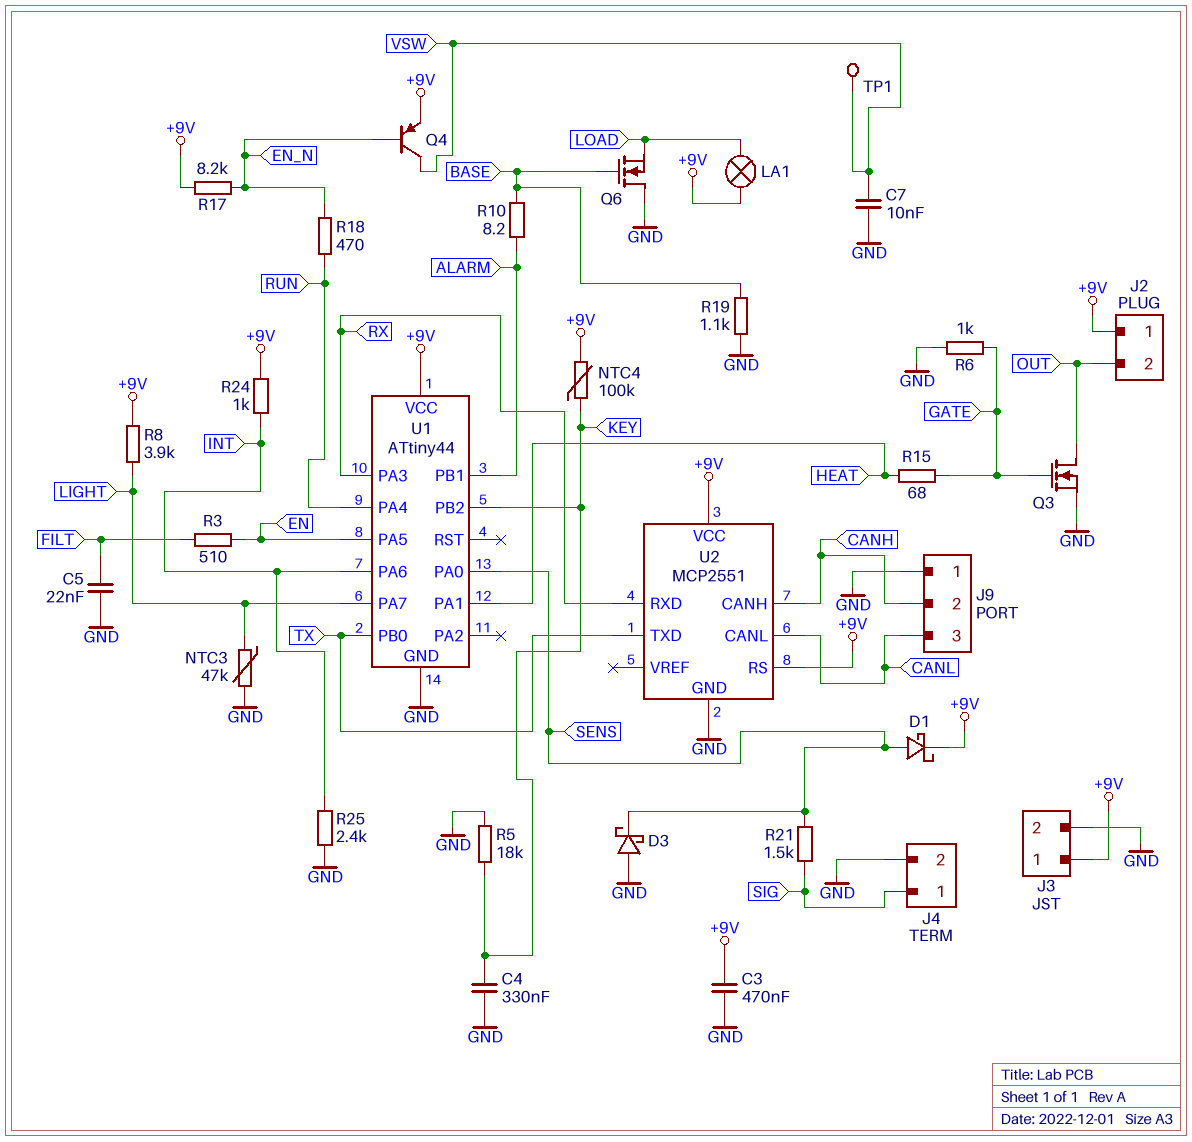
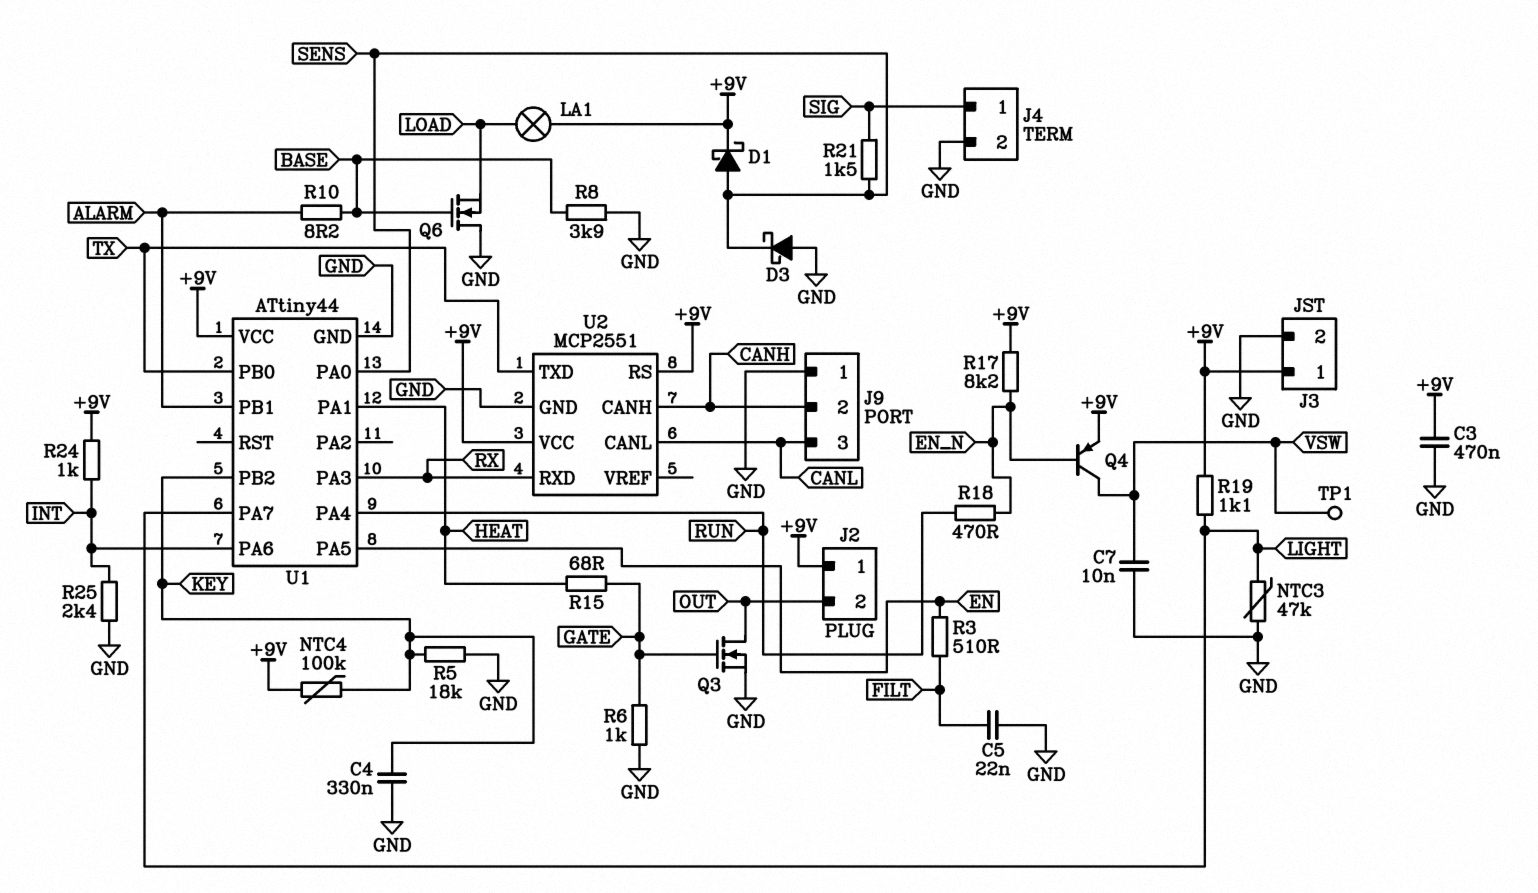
R8: 3.9k (+9V, LIGHT) -> 3.9k (BASE, GND)
R19: 1.1k (BASE, GND) -> 1.1k (+9V, LIGHT)

